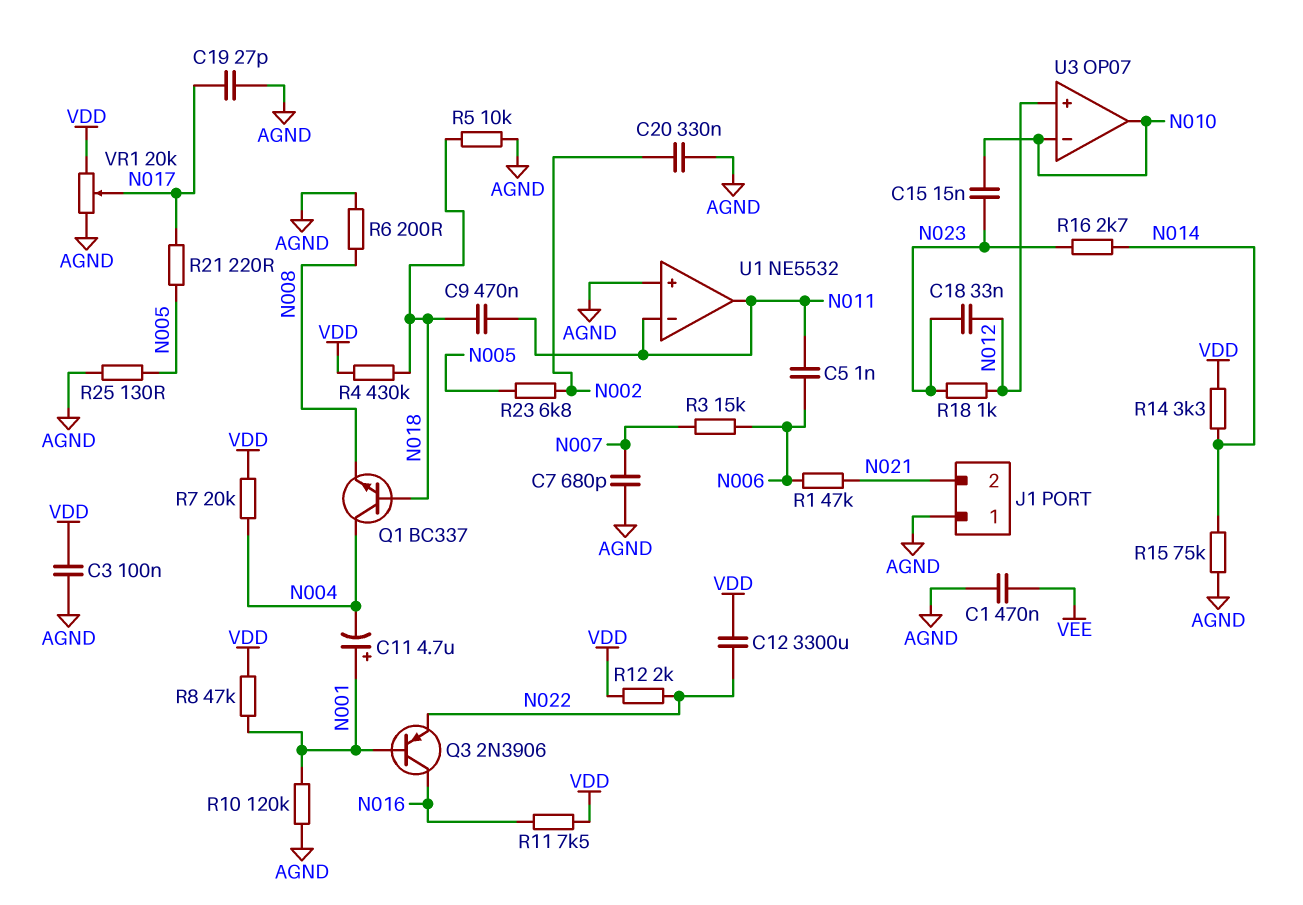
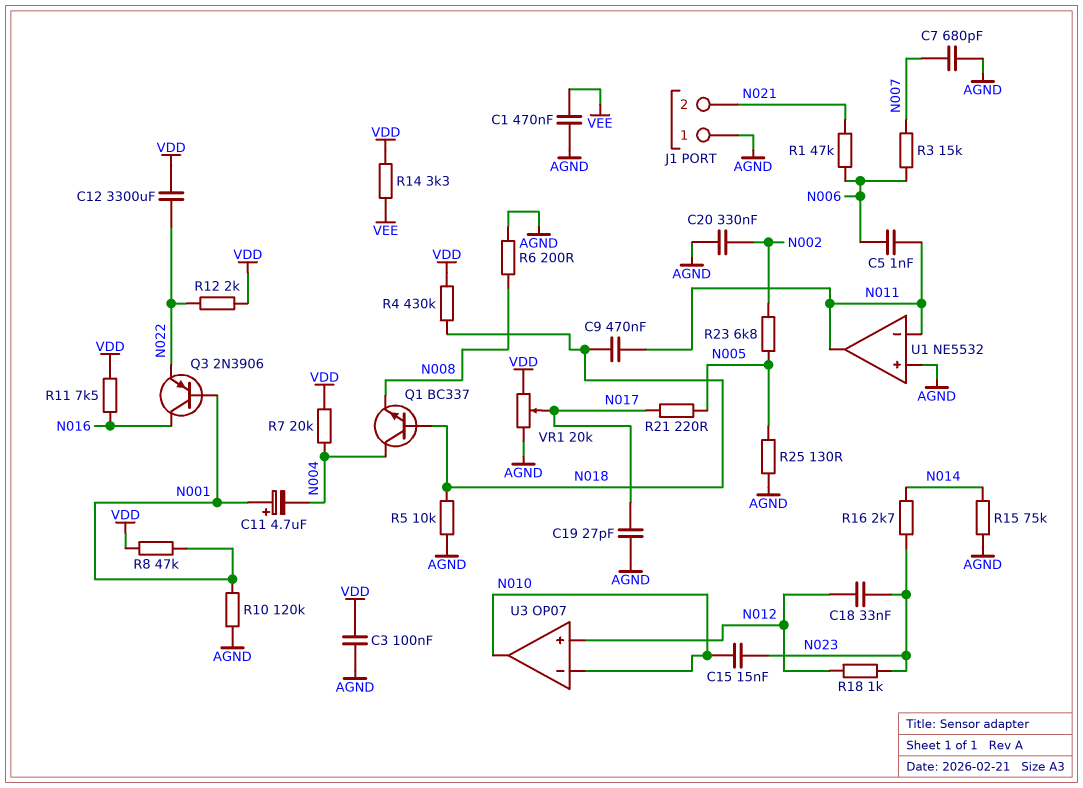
R14: 3.3k (N014, VDD) -> 3.3k (VDD, VEE)

